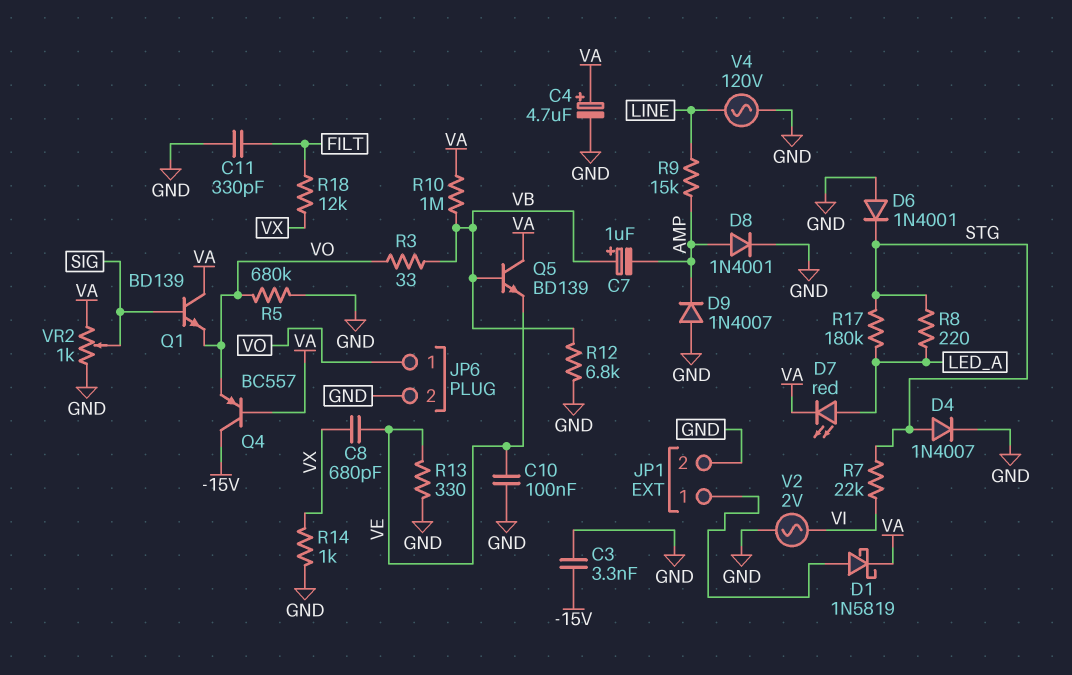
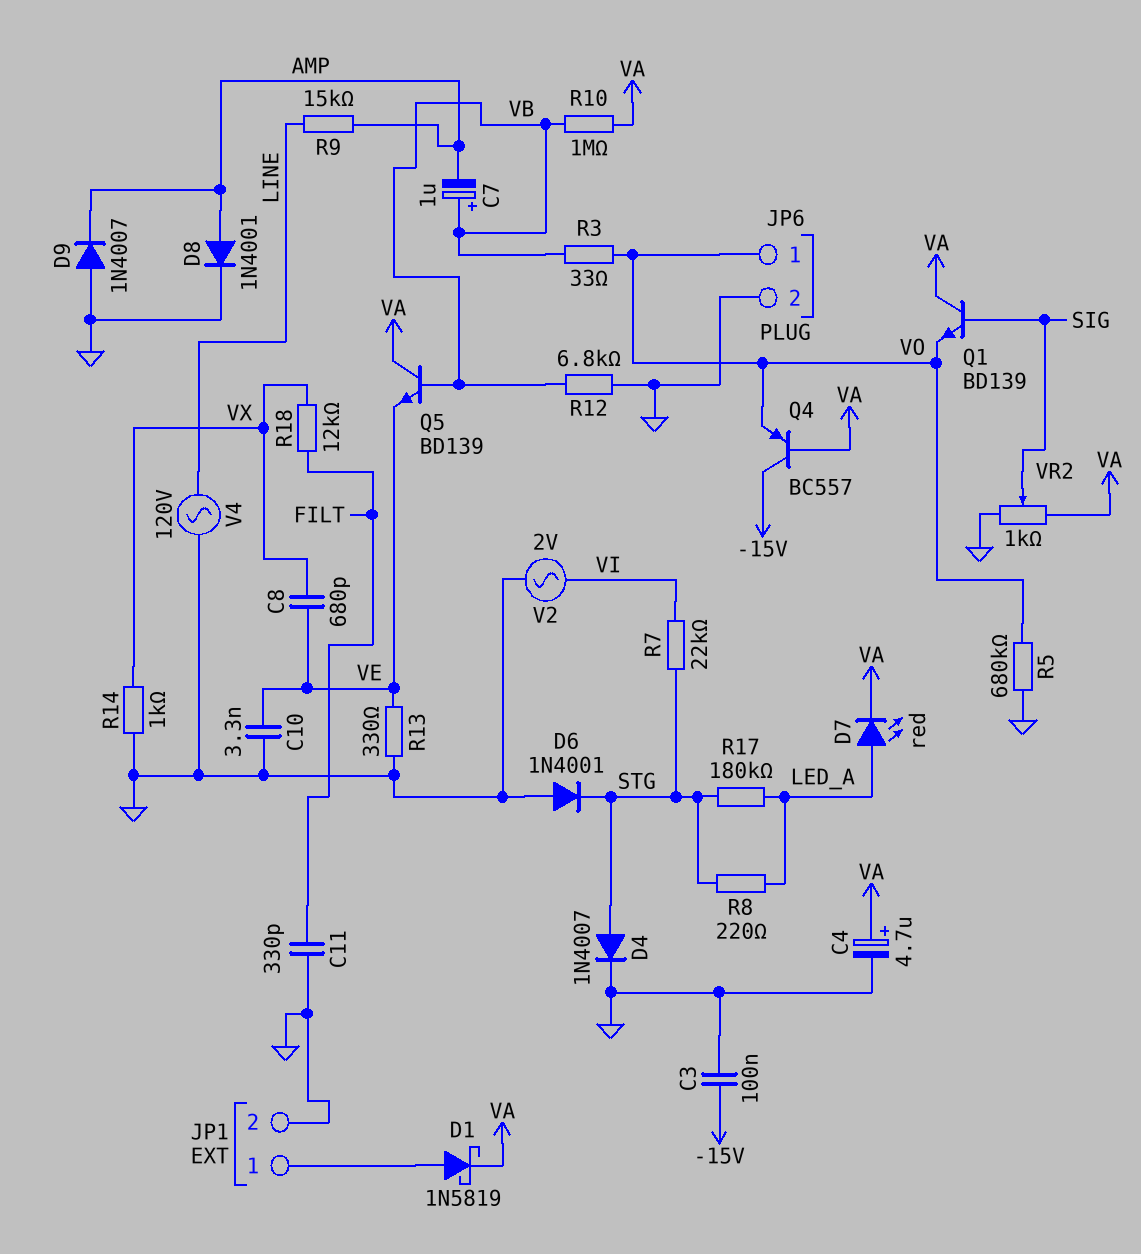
C3: 3.3nF (-15V, GND) -> 100nF (-15V, GND)
C10: 100nF (GND, VE) -> 3.3nF (GND, VE)

